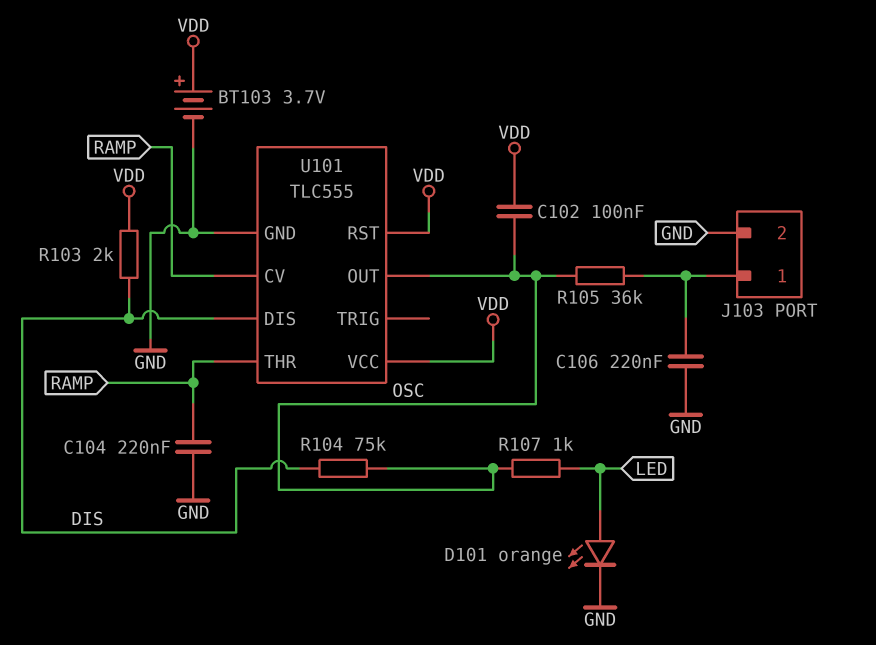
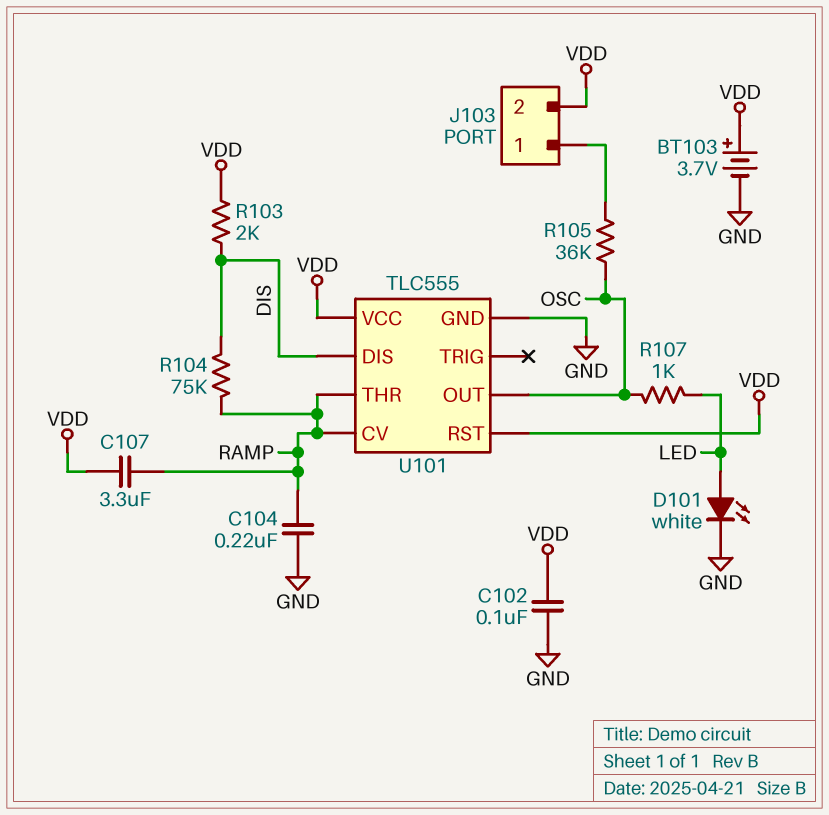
C102: 100nF (OSC, VDD) -> 100nF (GND, VDD)
C106: 220nF (GND, J103/1) -> none
C107: none -> 3.3uF (RAMP, VDD)
D101: LED orange (A LED, K GND) -> LED white (A LED, K GND)
J103 pin 2: GND -> VDD
R104: 75k (DIS, OSC) -> 75k (DIS, RAMP)

